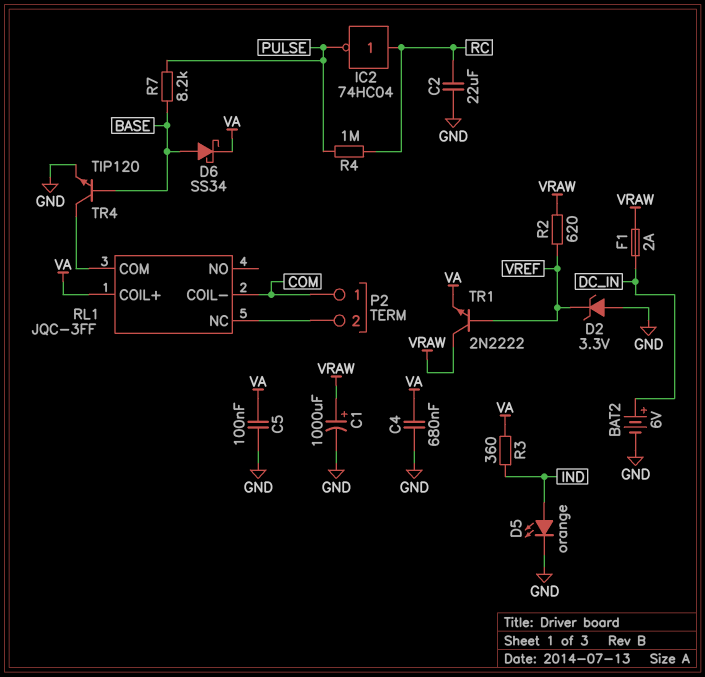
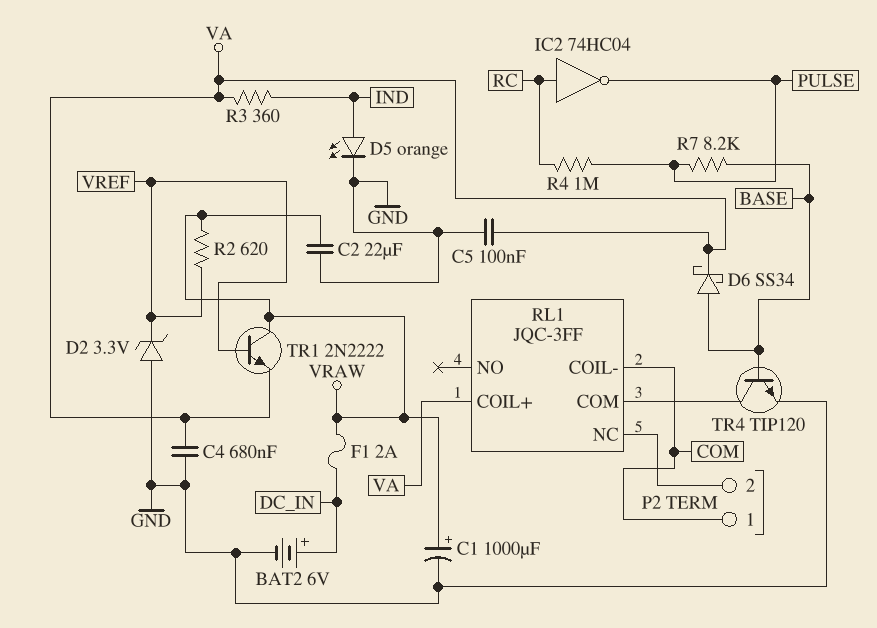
C2: 22uF (GND, RC) -> 22uF (GND, VRAW)

